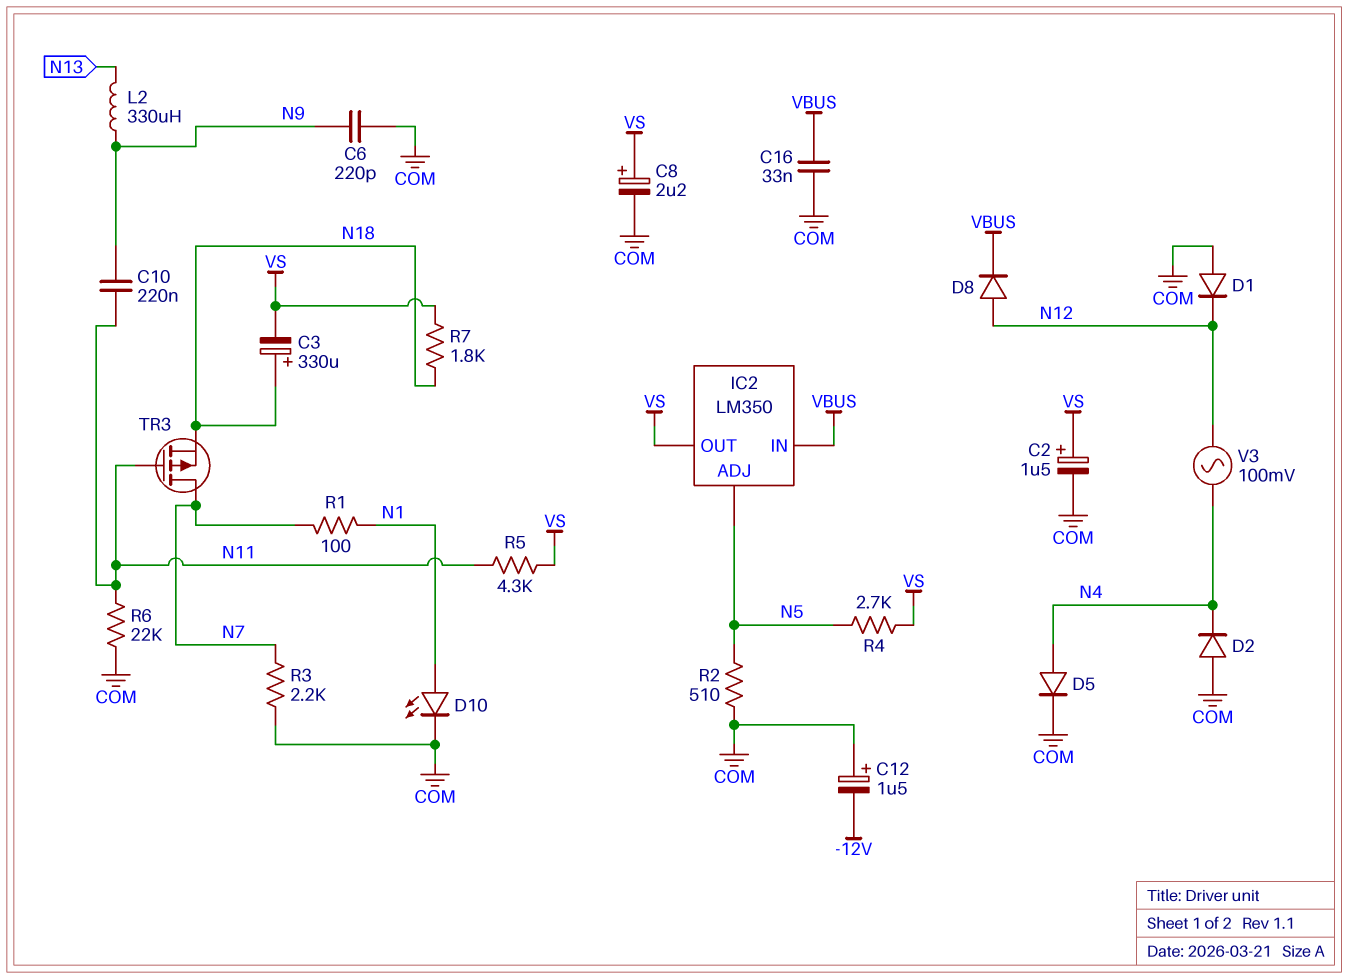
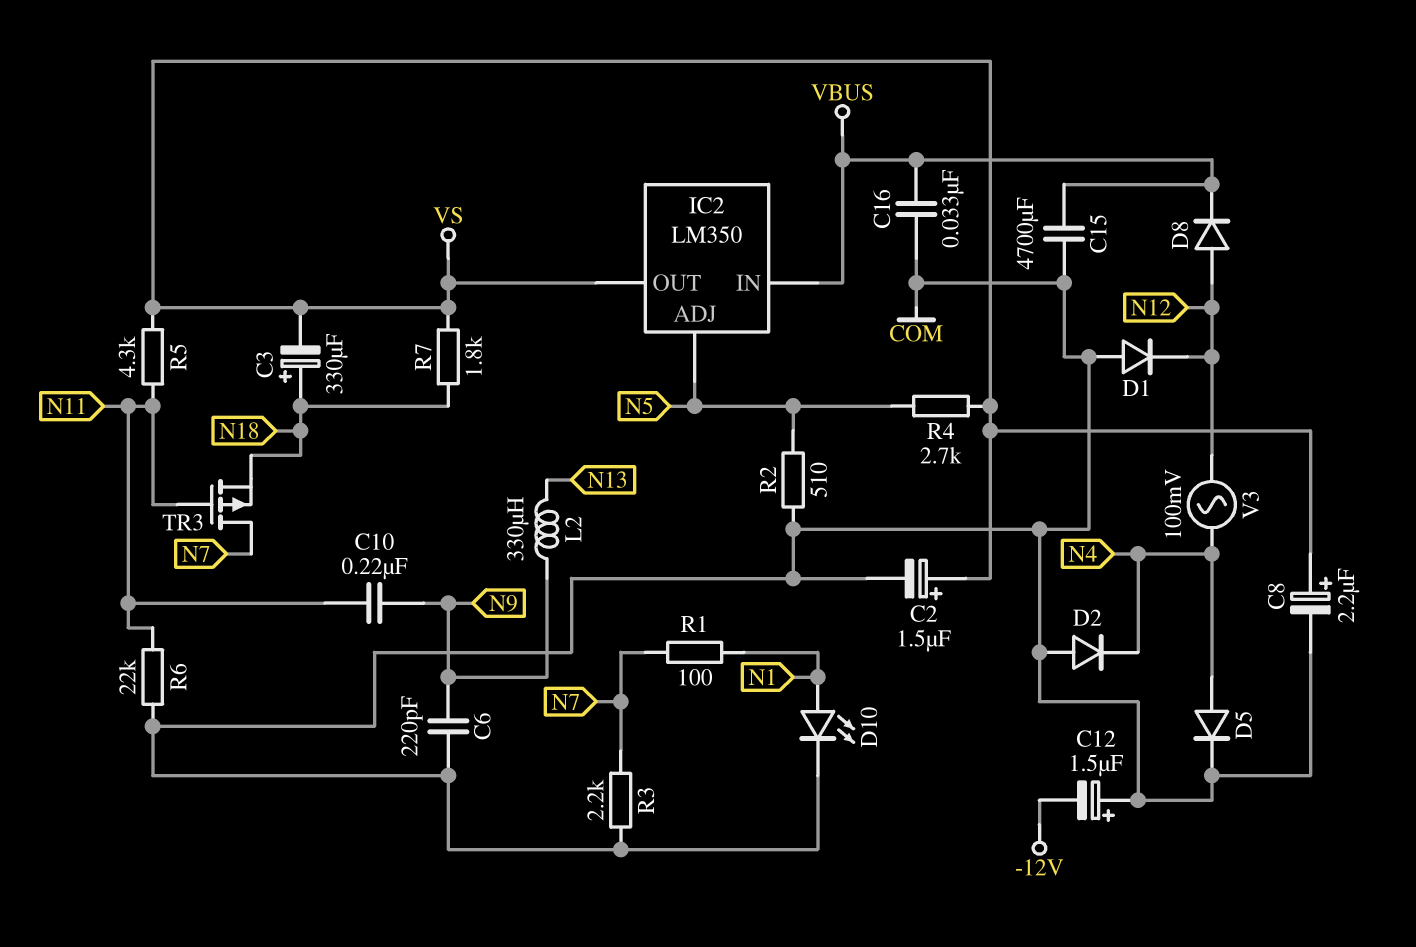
C15: none -> 4700uF (COM, VBUS)

